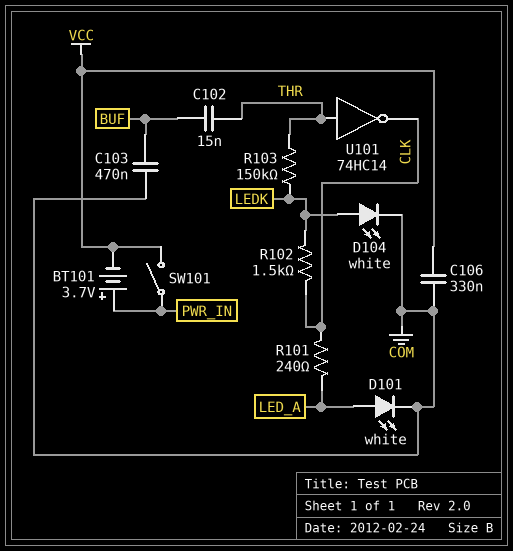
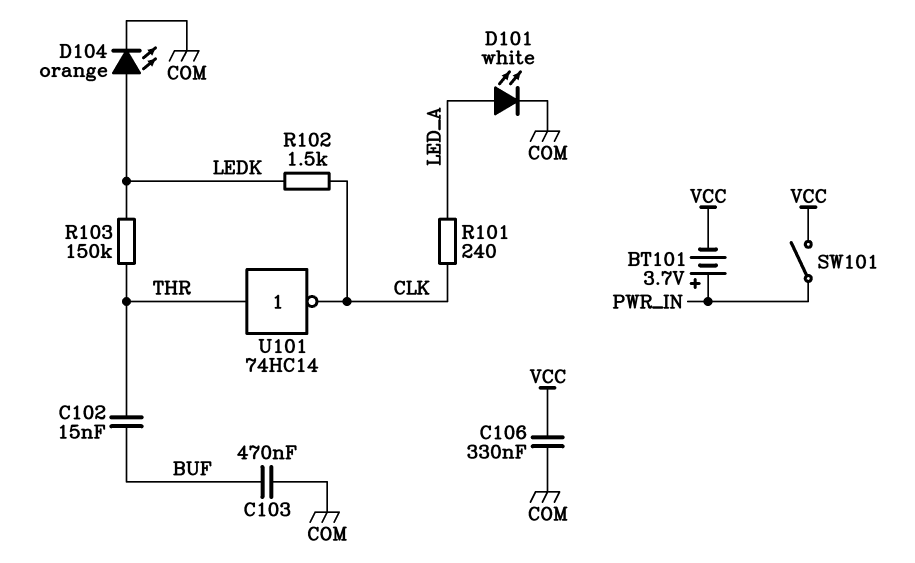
D104: LED white (A LEDK, K COM) -> LED orange (A LEDK, K COM)

